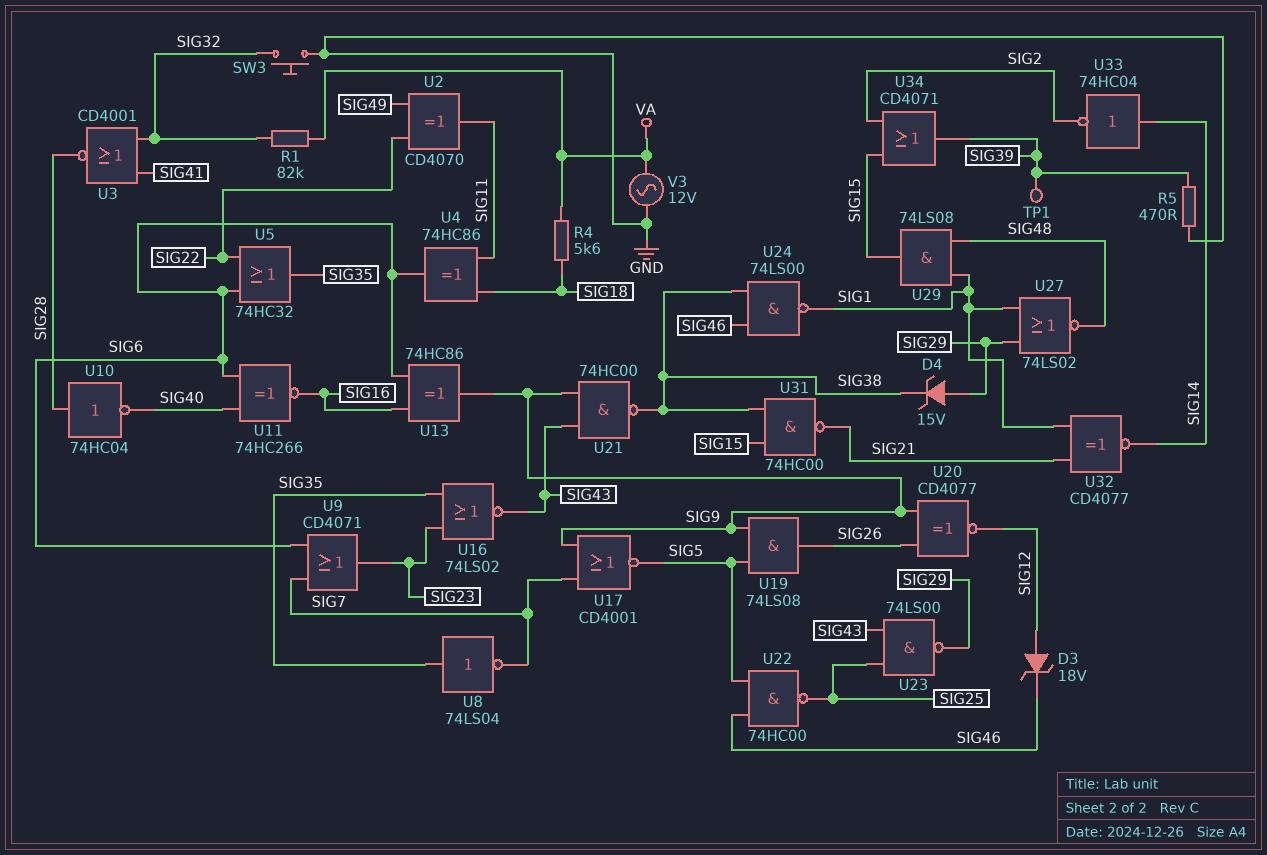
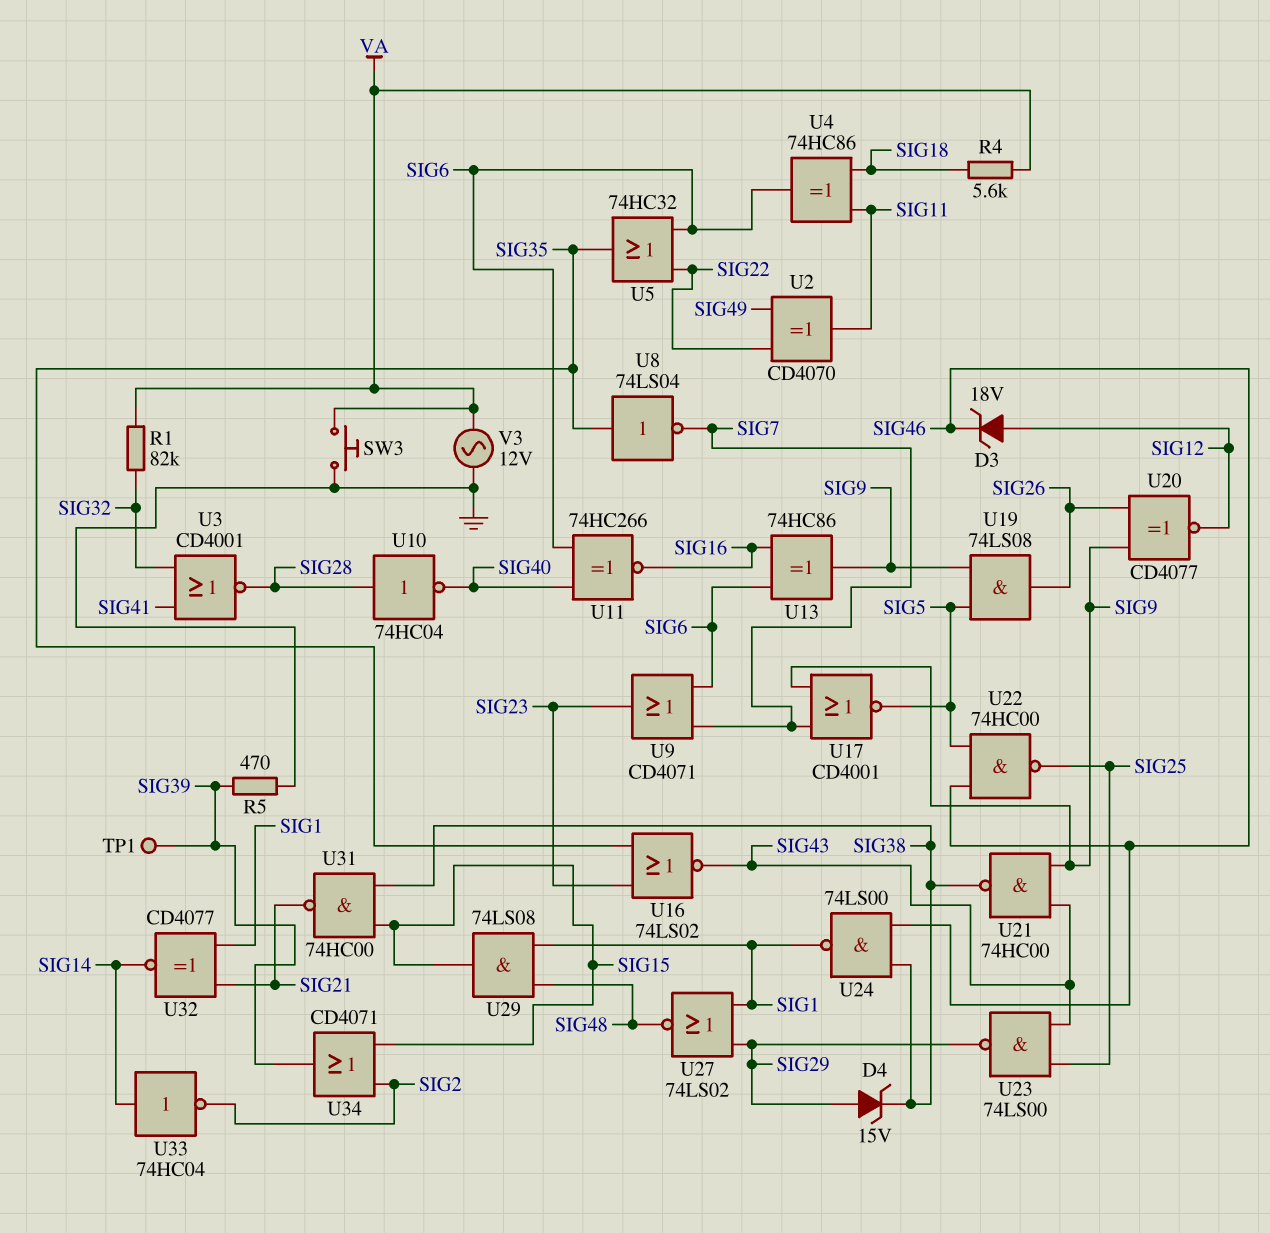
SW3: button (GND, SIG32) -> button (GND, VA)

